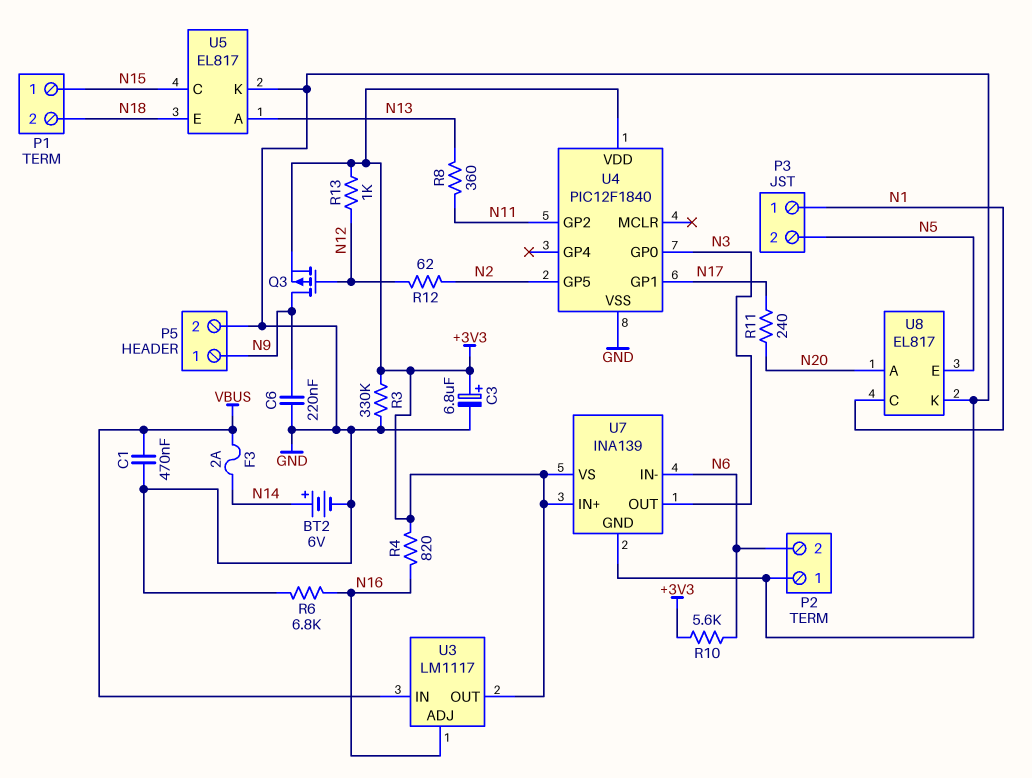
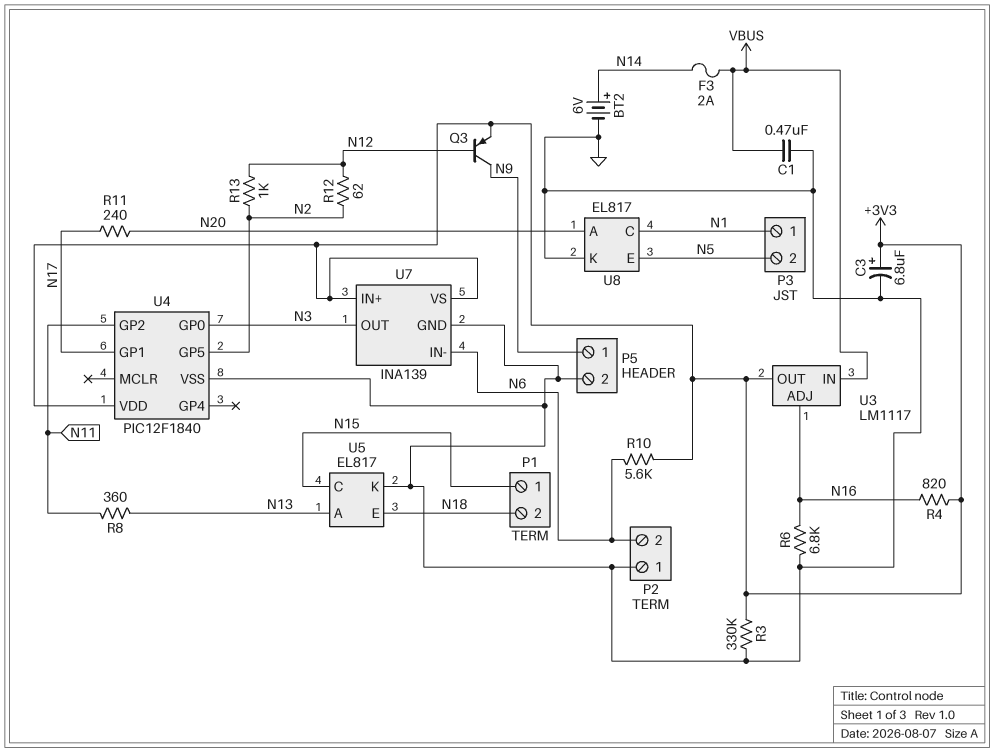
C6: 220nF (GND, N9) -> none
Q3: PMOS (G N12, D N9, S +3V3) -> PNP (B N12, C N9, E +3V3)
R13: 1k (+3V3, N12) -> 1k (N2, N12)

